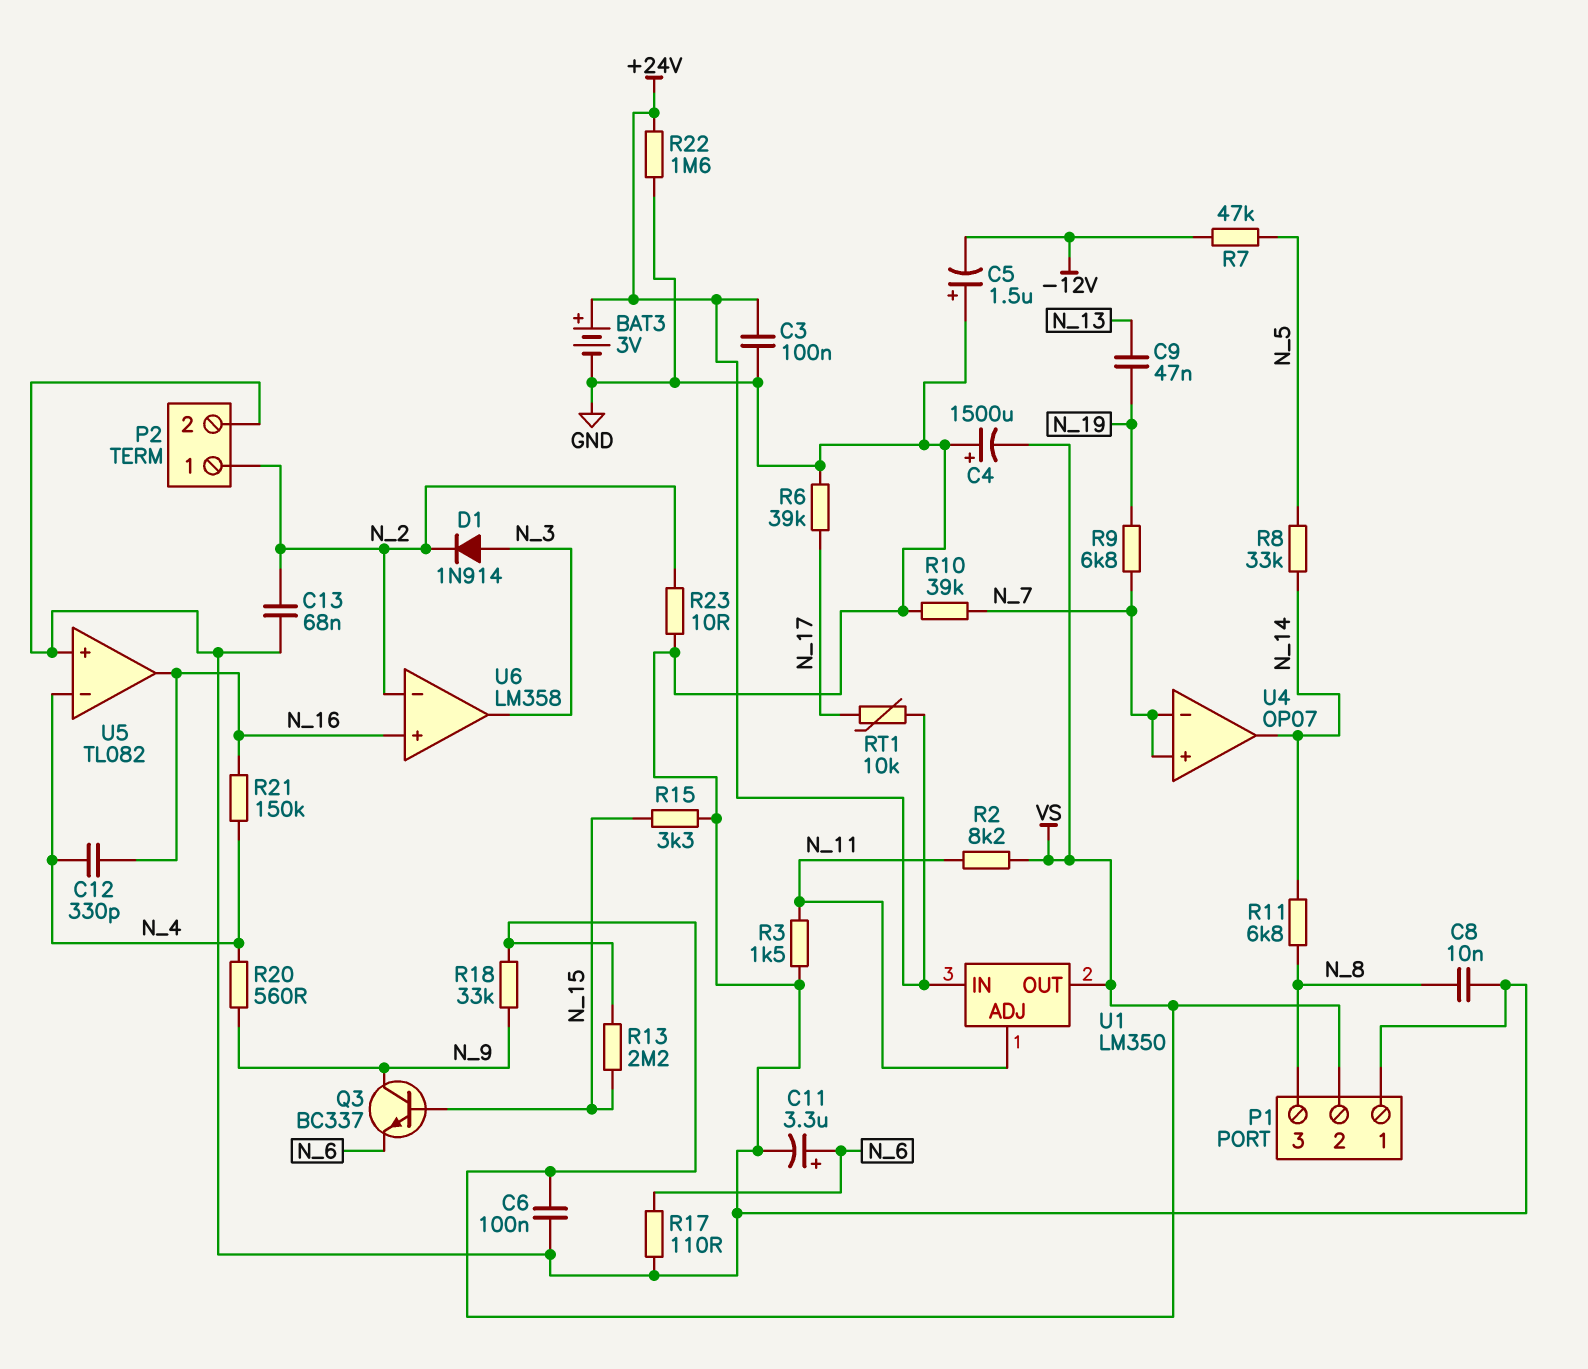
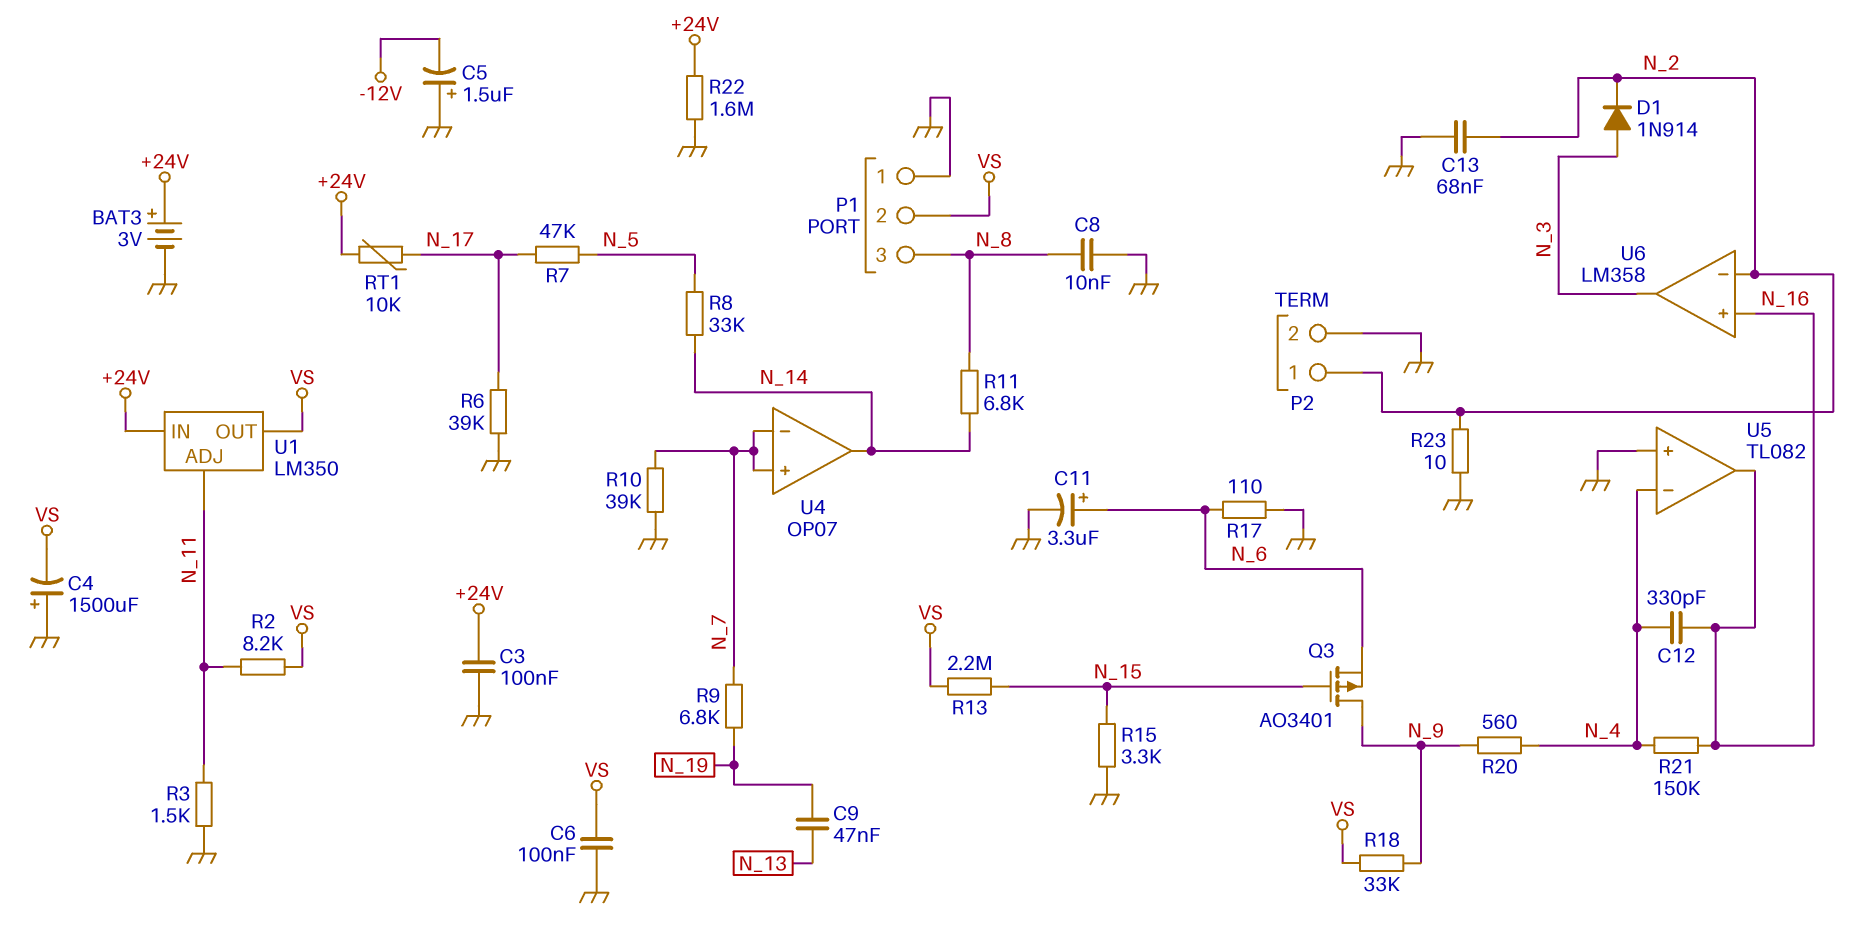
Q3: NPN BC337 (B N_15, C N_9, E N_6) -> PMOS AO3401 (G N_15, D N_9, S N_6)
R7: 47k (-12V, N_5) -> 47k (N_5, N_17)

